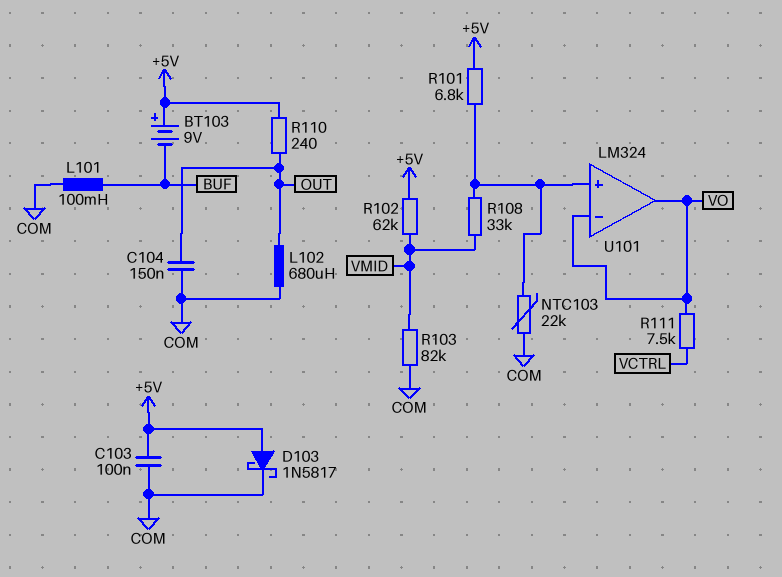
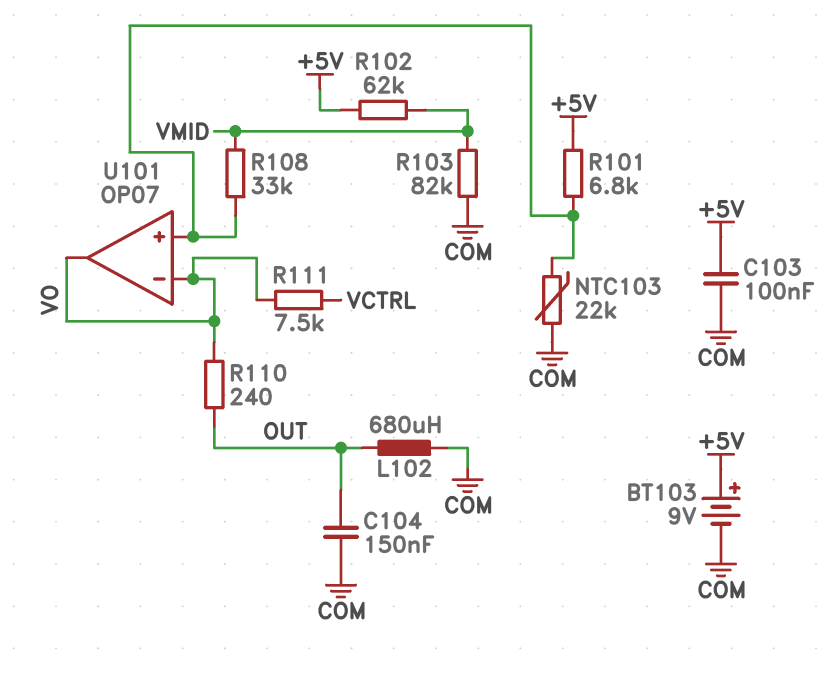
BT103: 9V (plus +5V, minus BUF) -> 9V (plus +5V, minus COM)
D103: schottky 1N5817 (A +5V, K COM) -> none
L101: 100mH (BUF, COM) -> none
R110: 240 (+5V, OUT) -> 240 (OUT, VO)
U101: LM324 -> OP07

